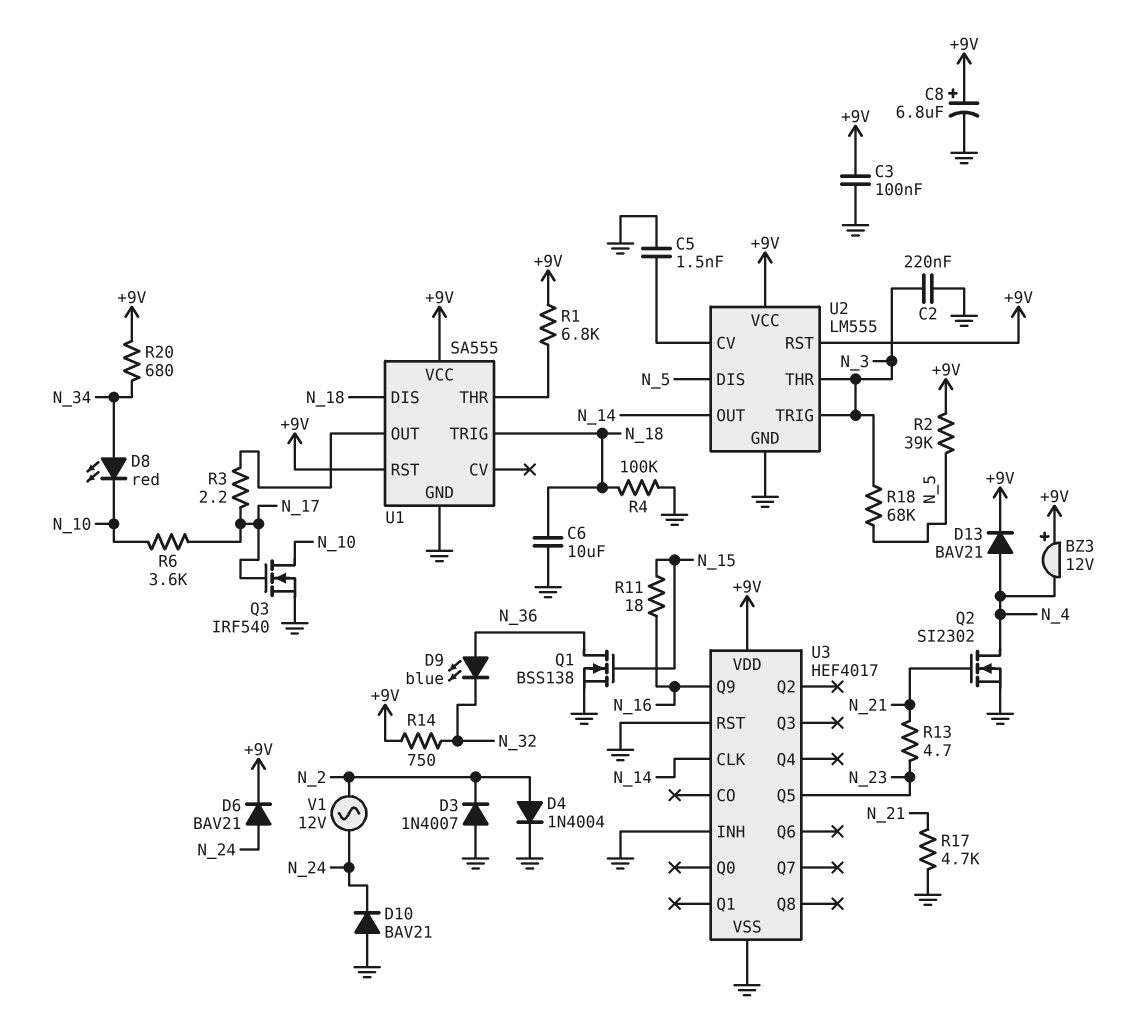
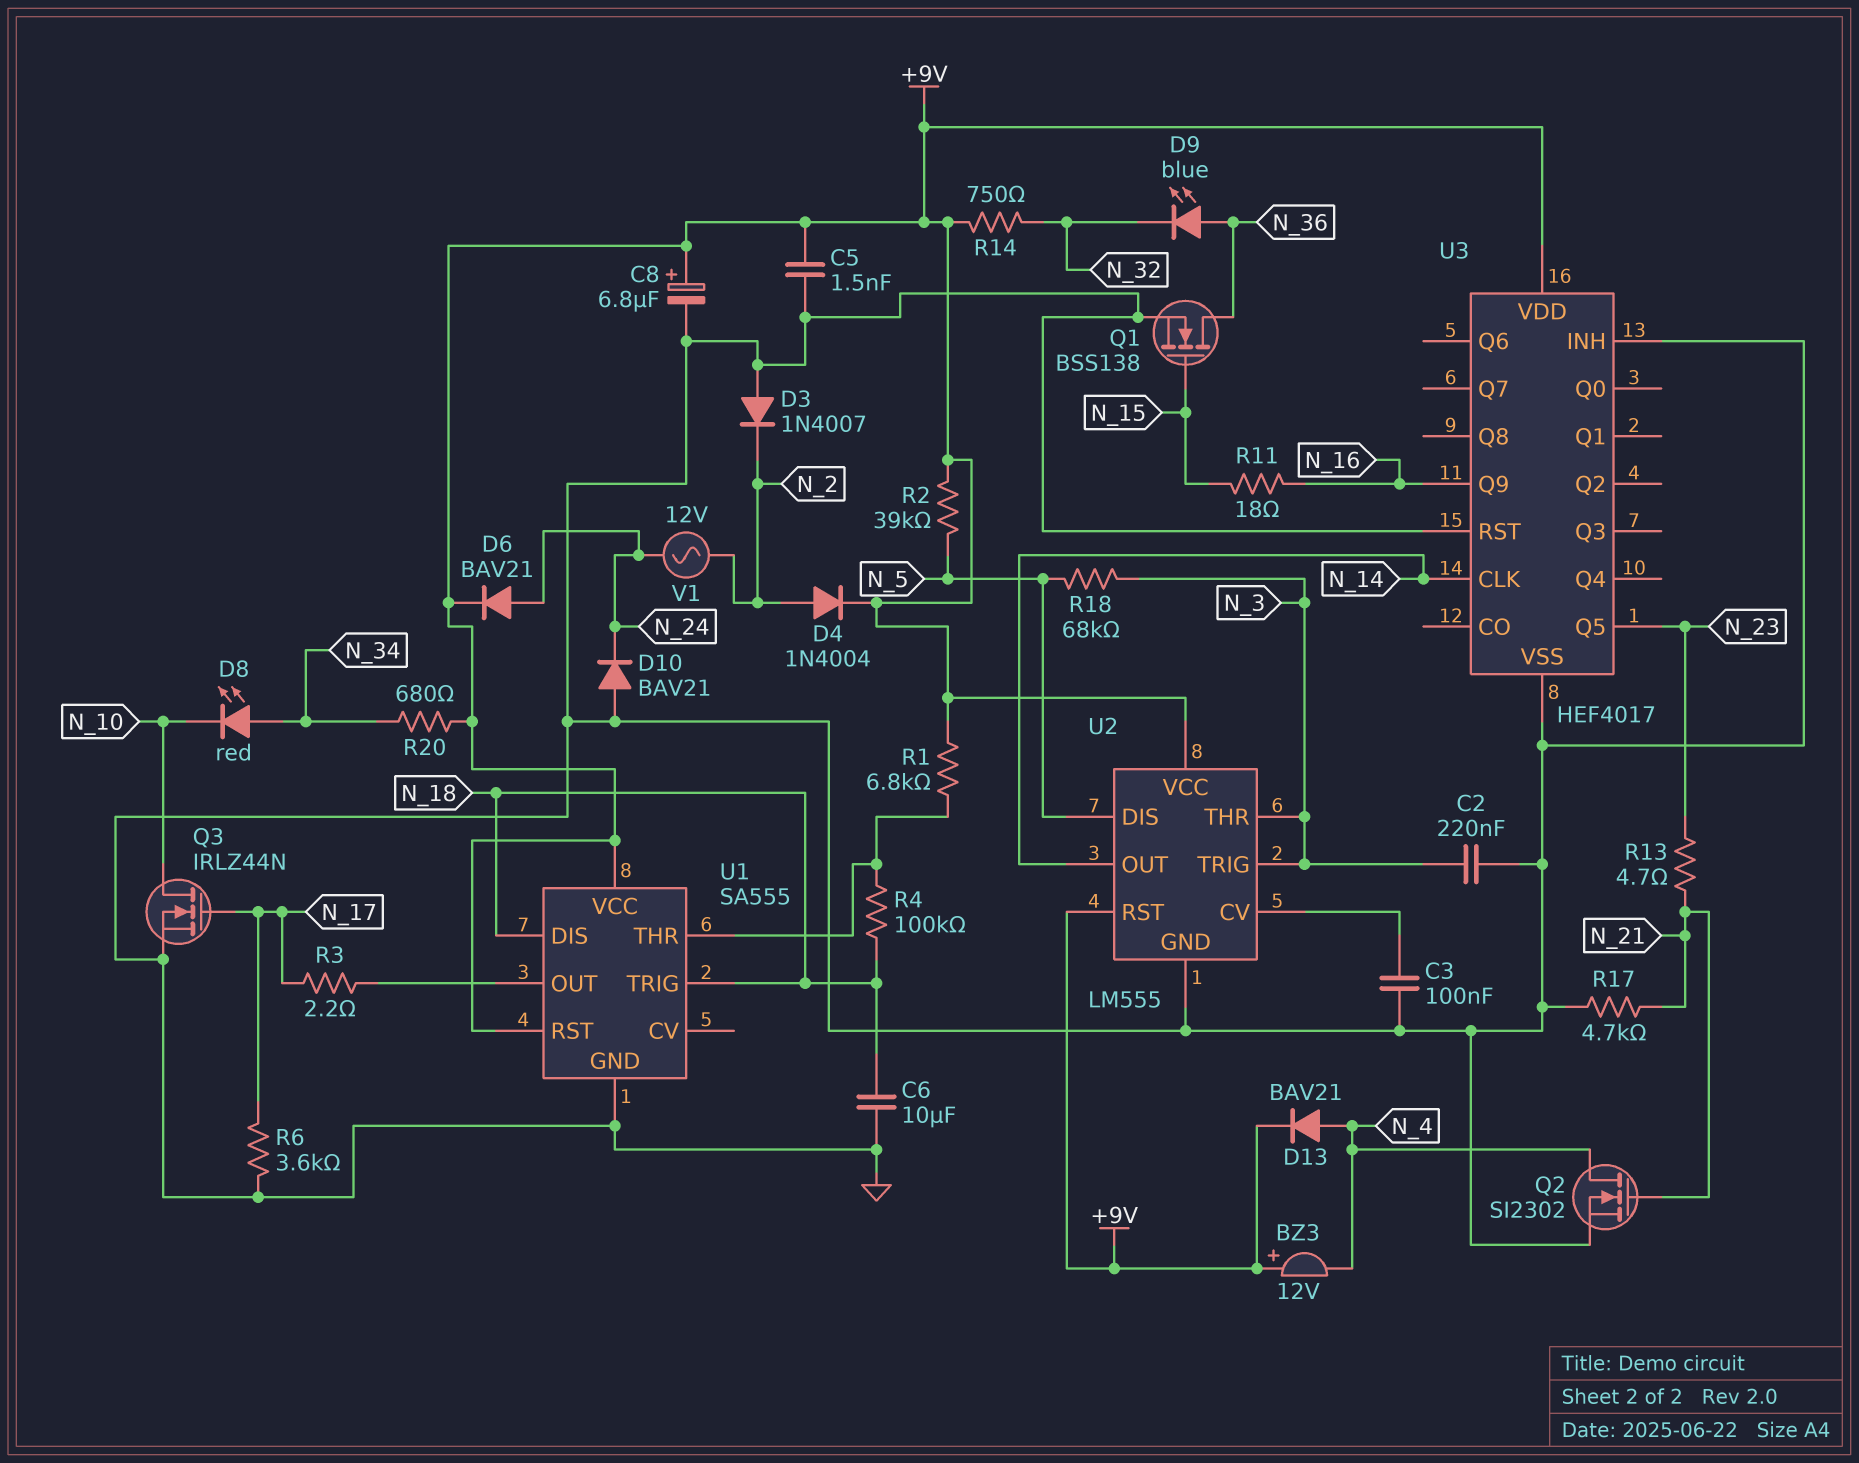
C3: 100nF (+9V, GND) -> 100nF (GND, U2/CV)
C5: 1.5nF (GND, U2/CV) -> 1.5nF (+9V, GND)
D4: diode 1N4004 (A N_2, K GND) -> diode 1N4004 (A N_2, K +9V)
Q3: NMOS IRF540 (G N_17, D N_10, S GND) -> NMOS IRLZ44N (G N_17, D N_10, S GND)
R4: 100k (GND, N_18) -> 100k (N_18, U1/THR)
R6: 3.6k (N_10, N_17) -> 3.6k (GND, N_17)

